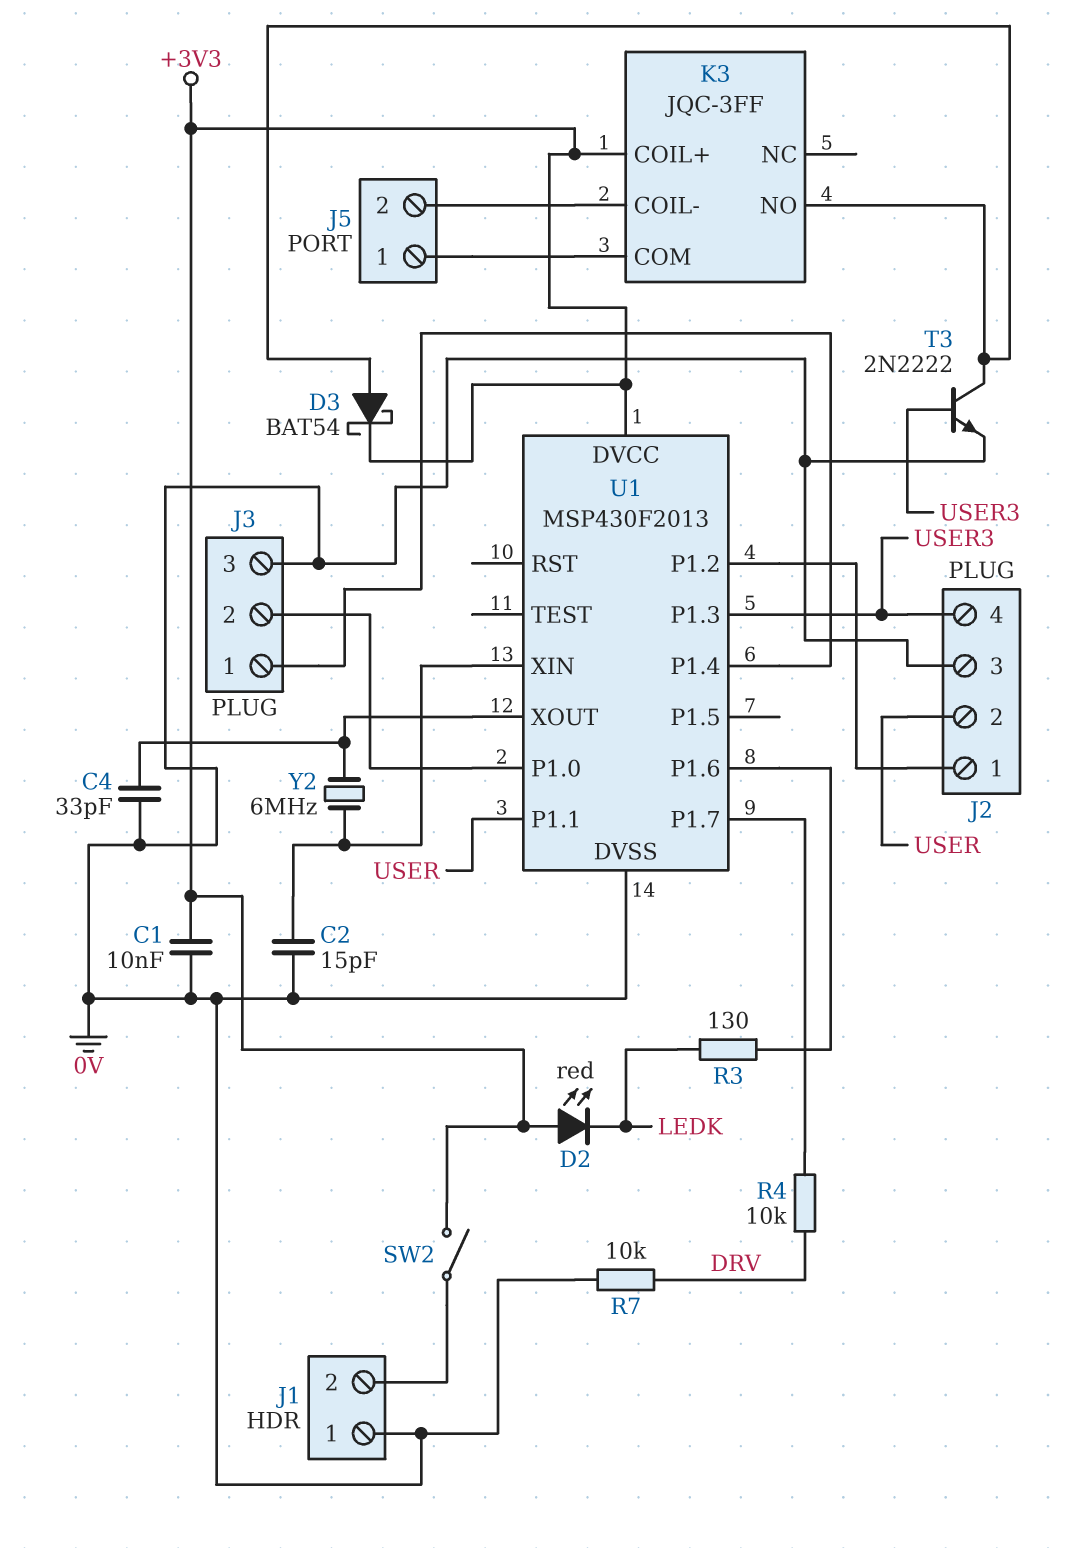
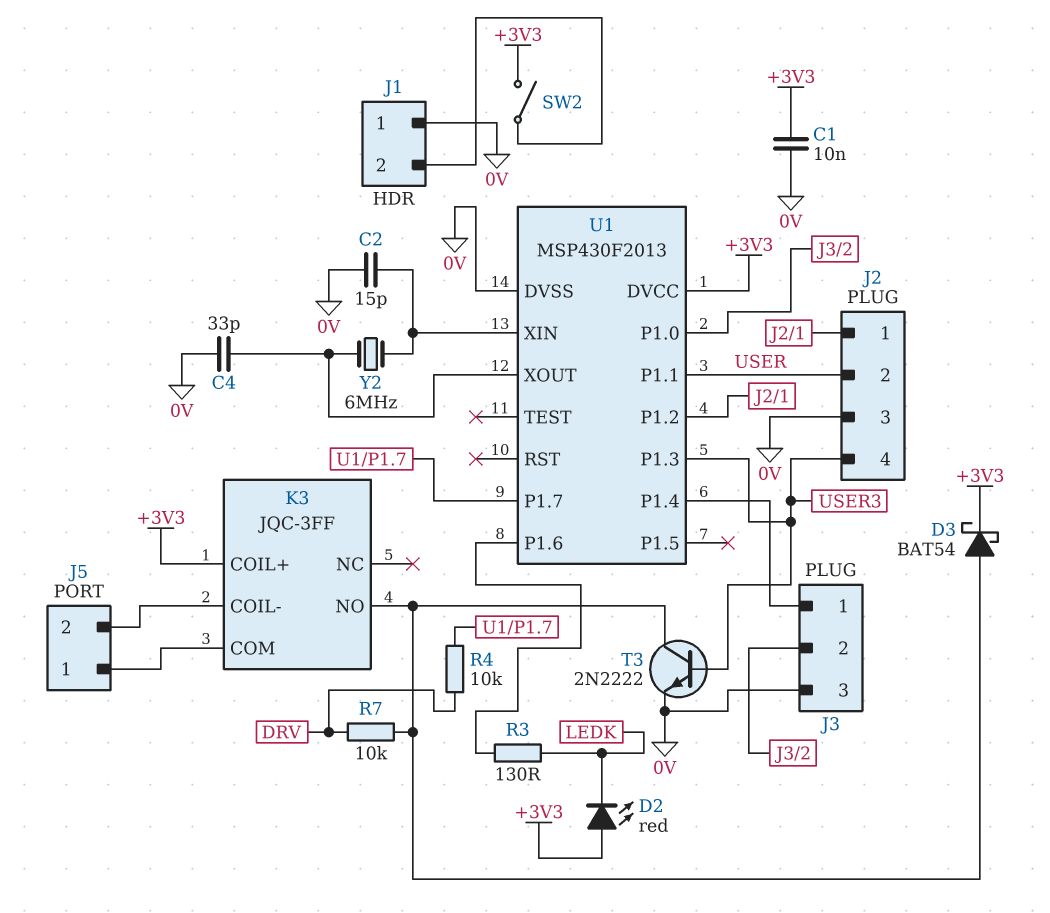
R7: 10k (0V, DRV) -> 10k (DRV, K3/NO)

